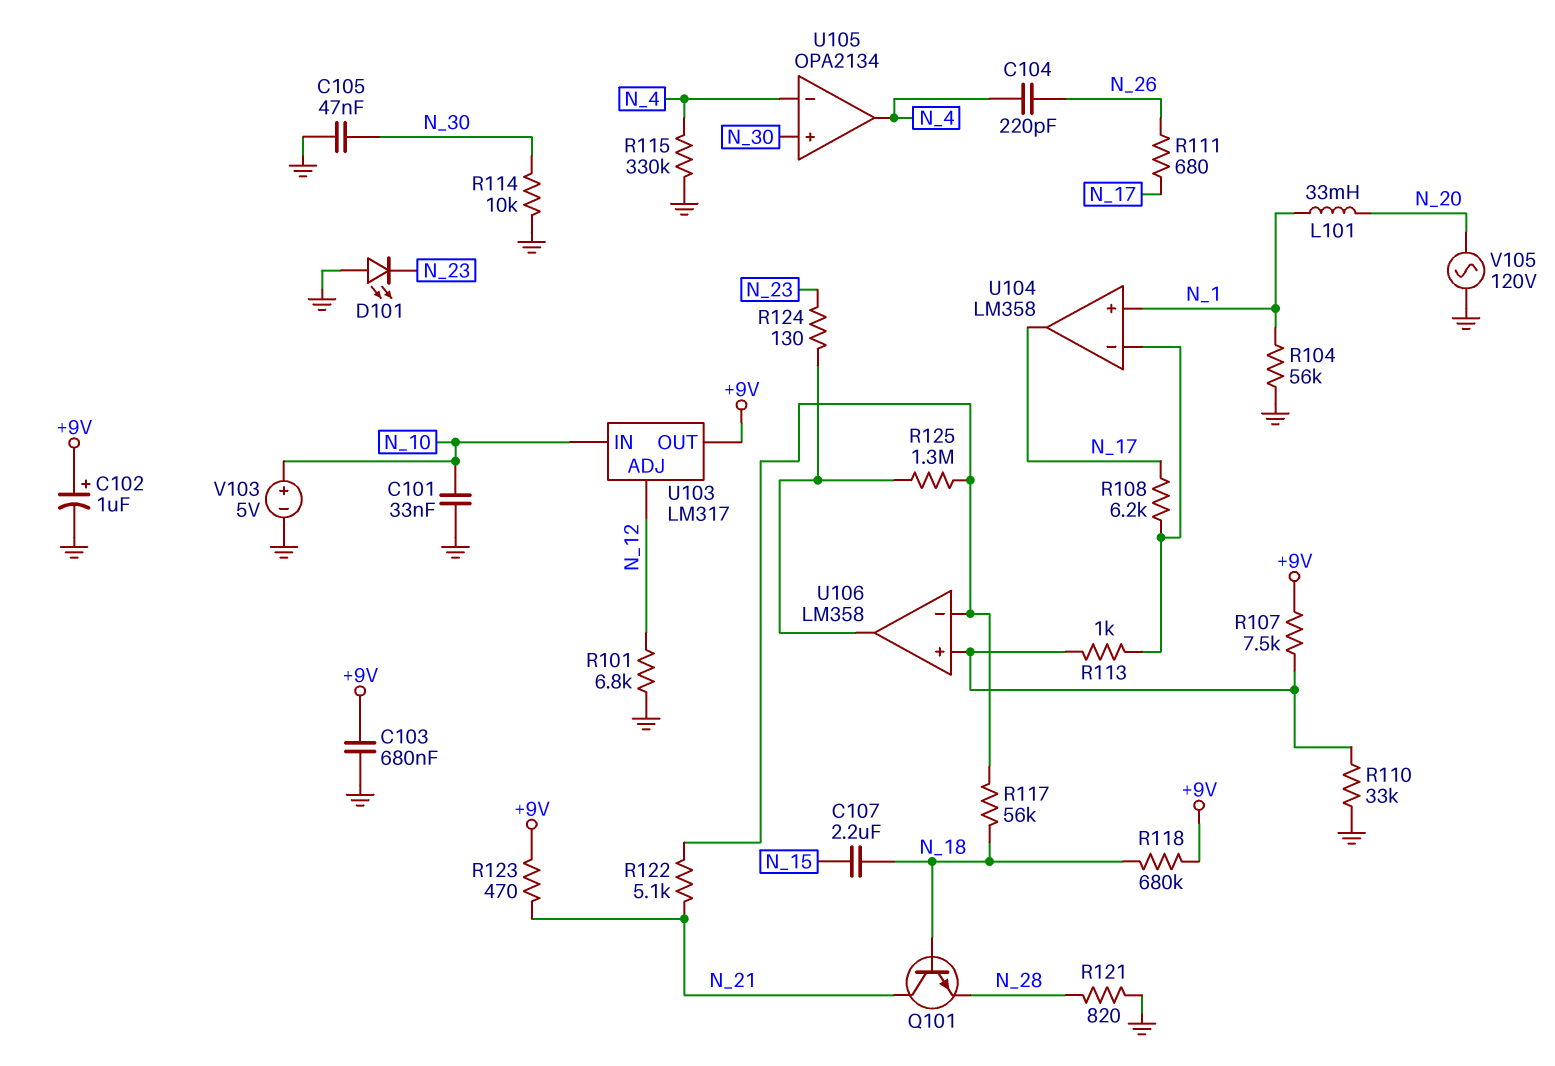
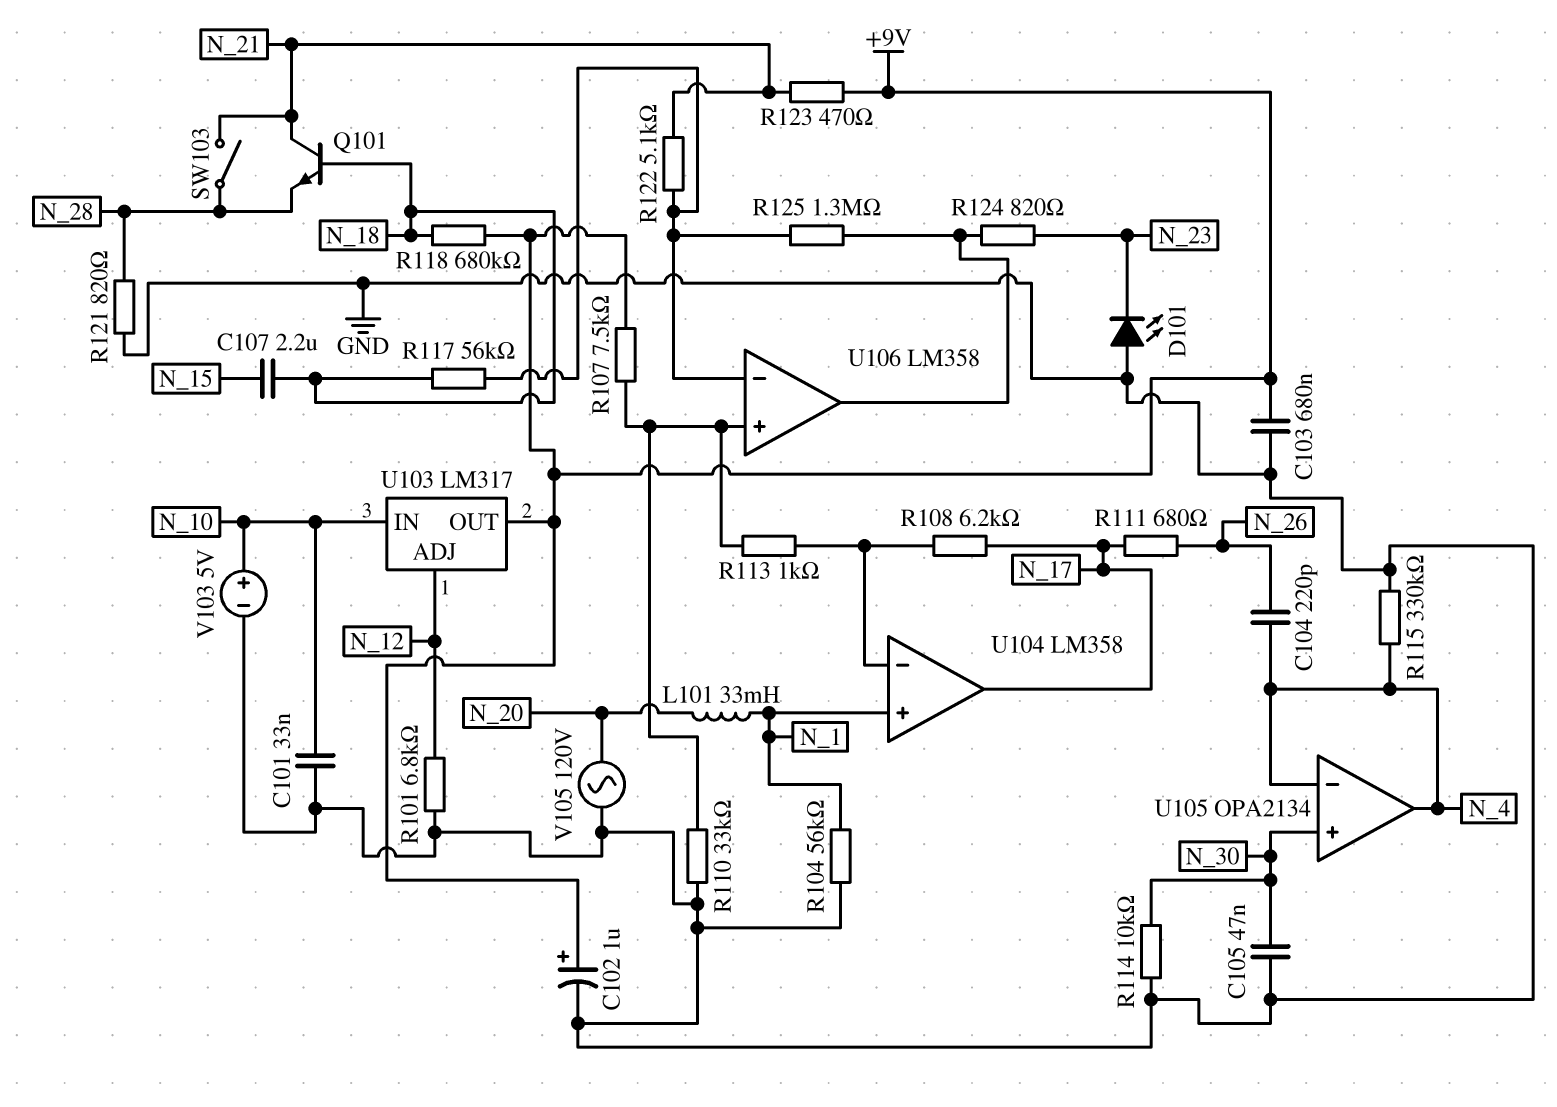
R124: 130 (N_23, U106/out) -> 820 (N_23, U106/out)
SW103: none -> switch (N_21, N_28)

